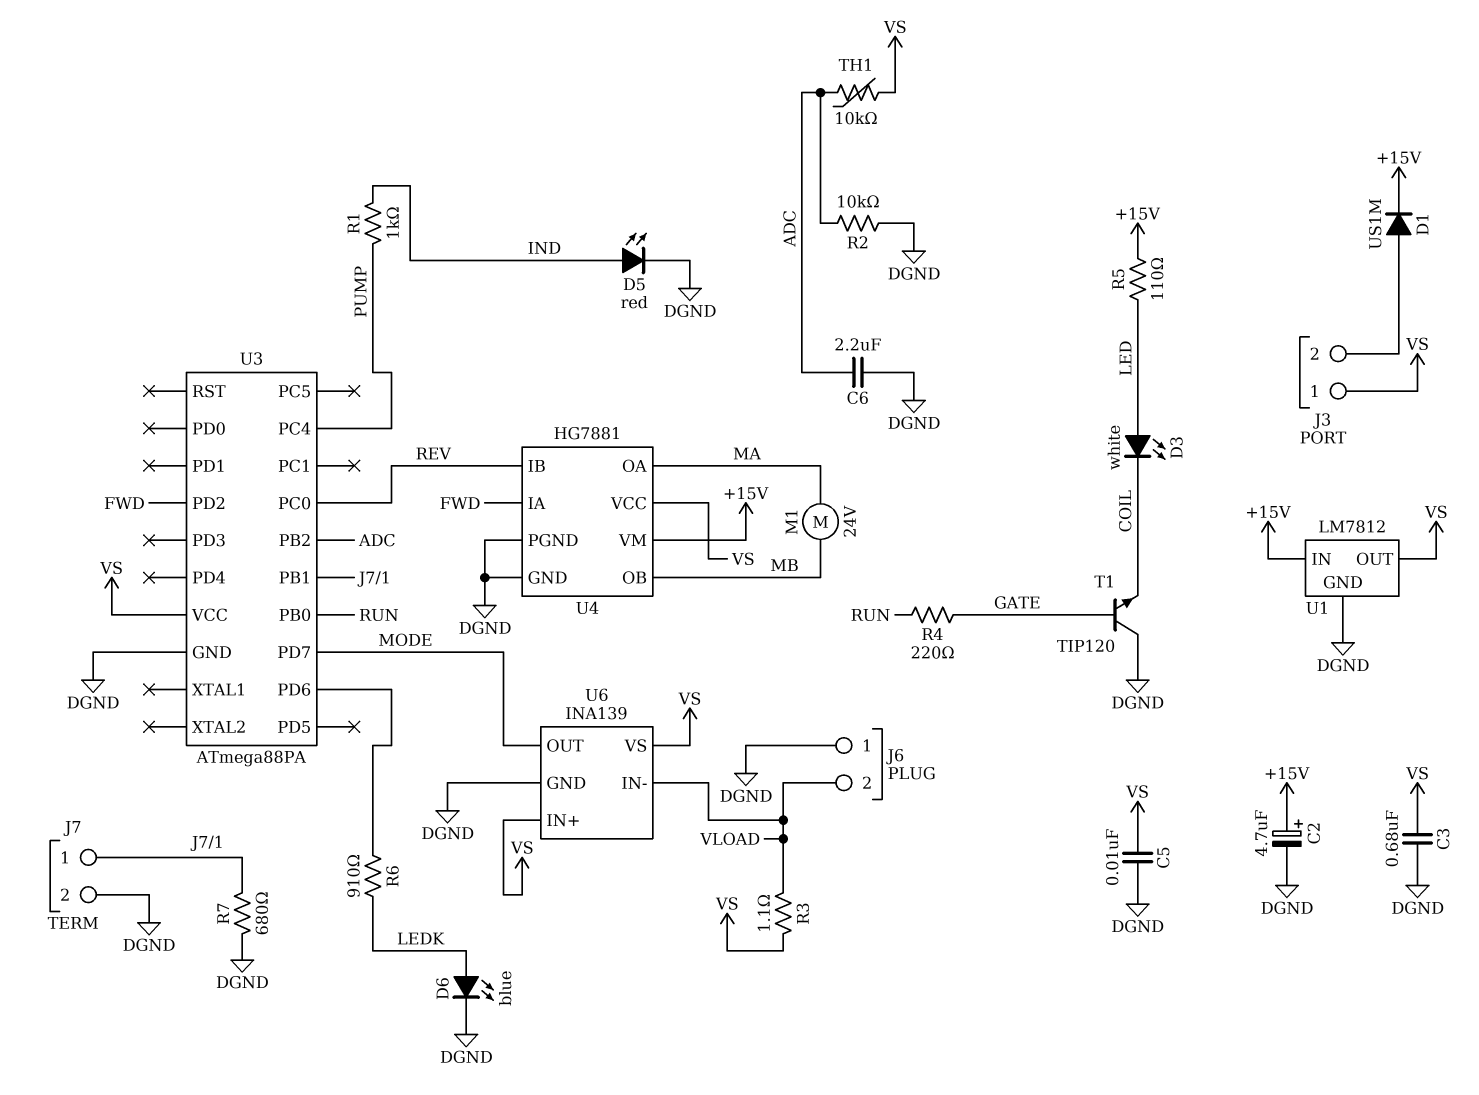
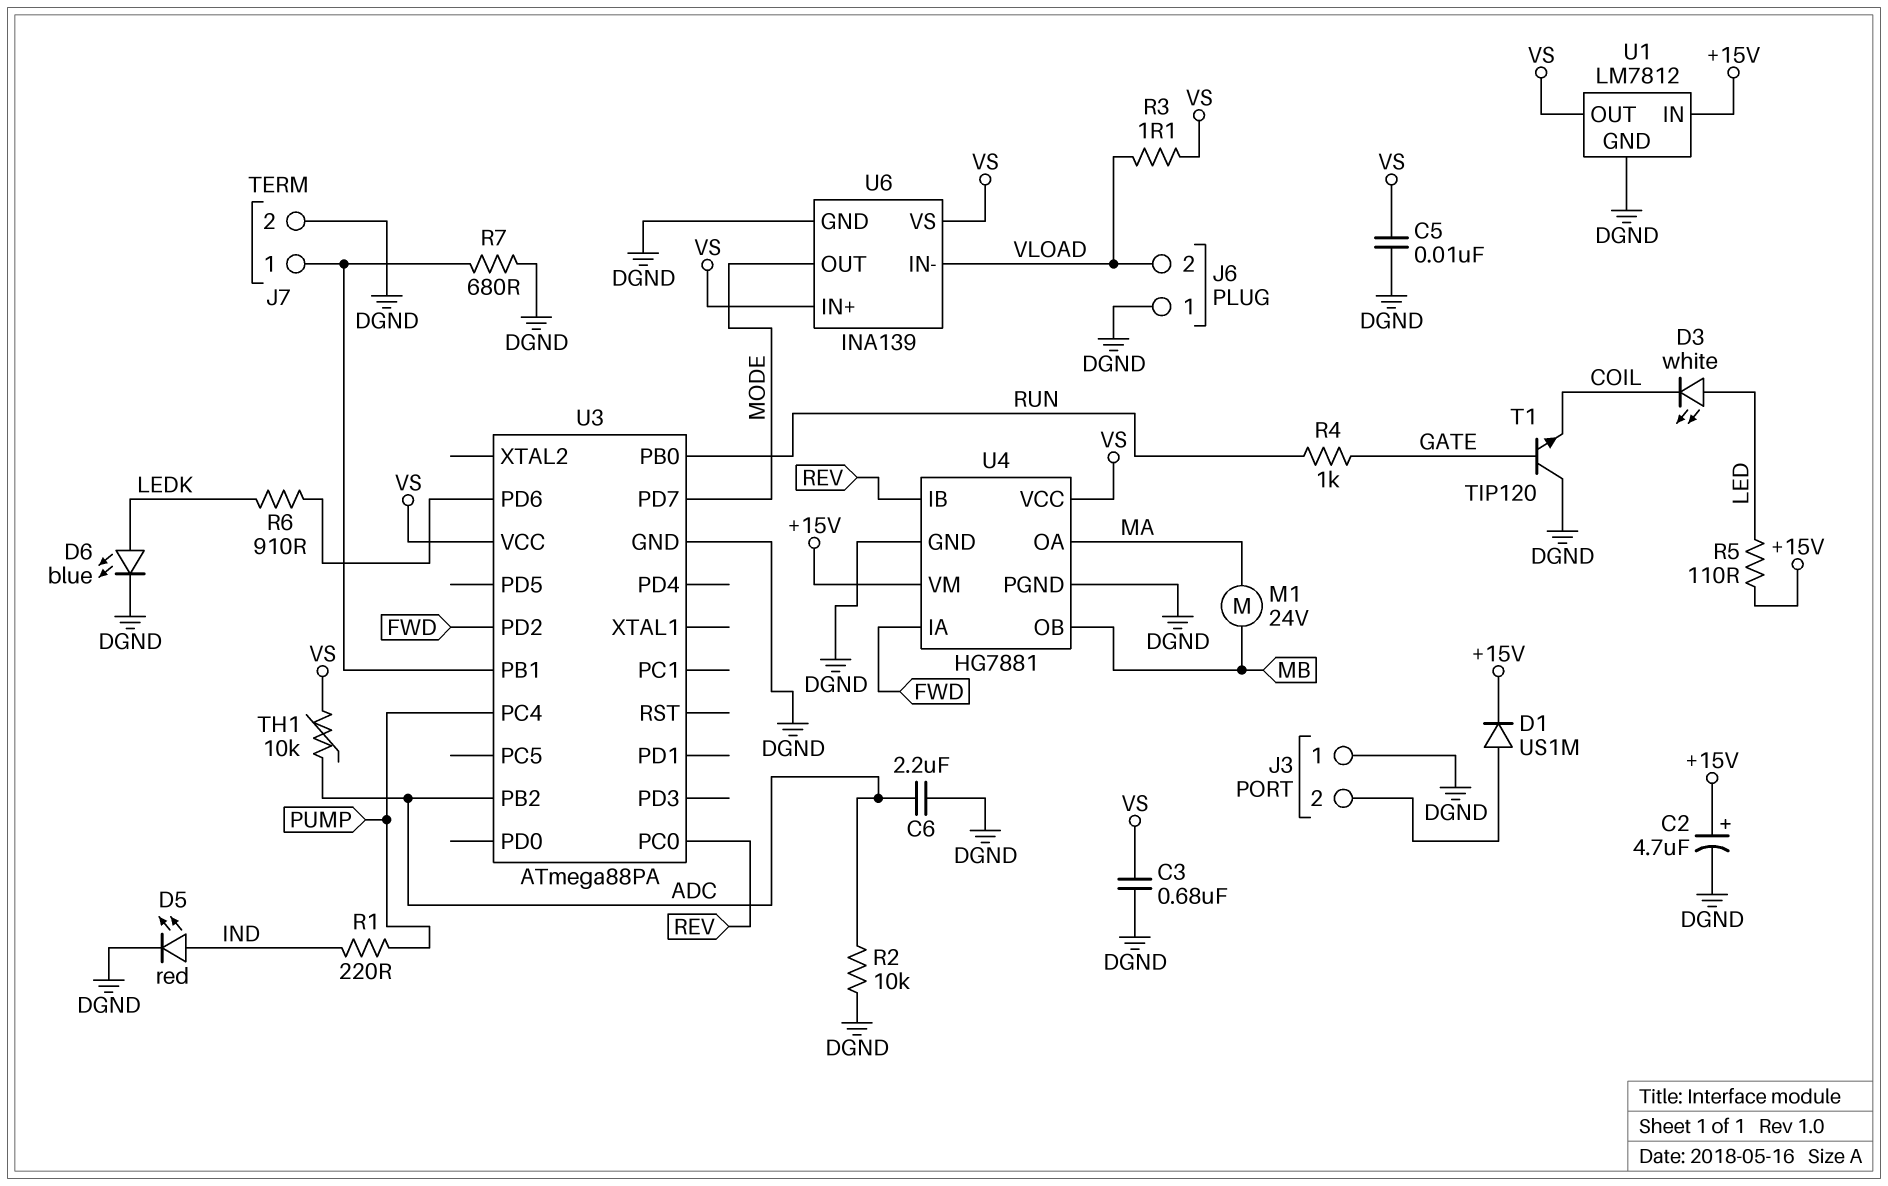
J3 pin 1: VS -> DGND
R1: 1k (IND, PUMP) -> 220 (IND, PUMP)
R4: 220 (GATE, RUN) -> 1k (GATE, RUN)

